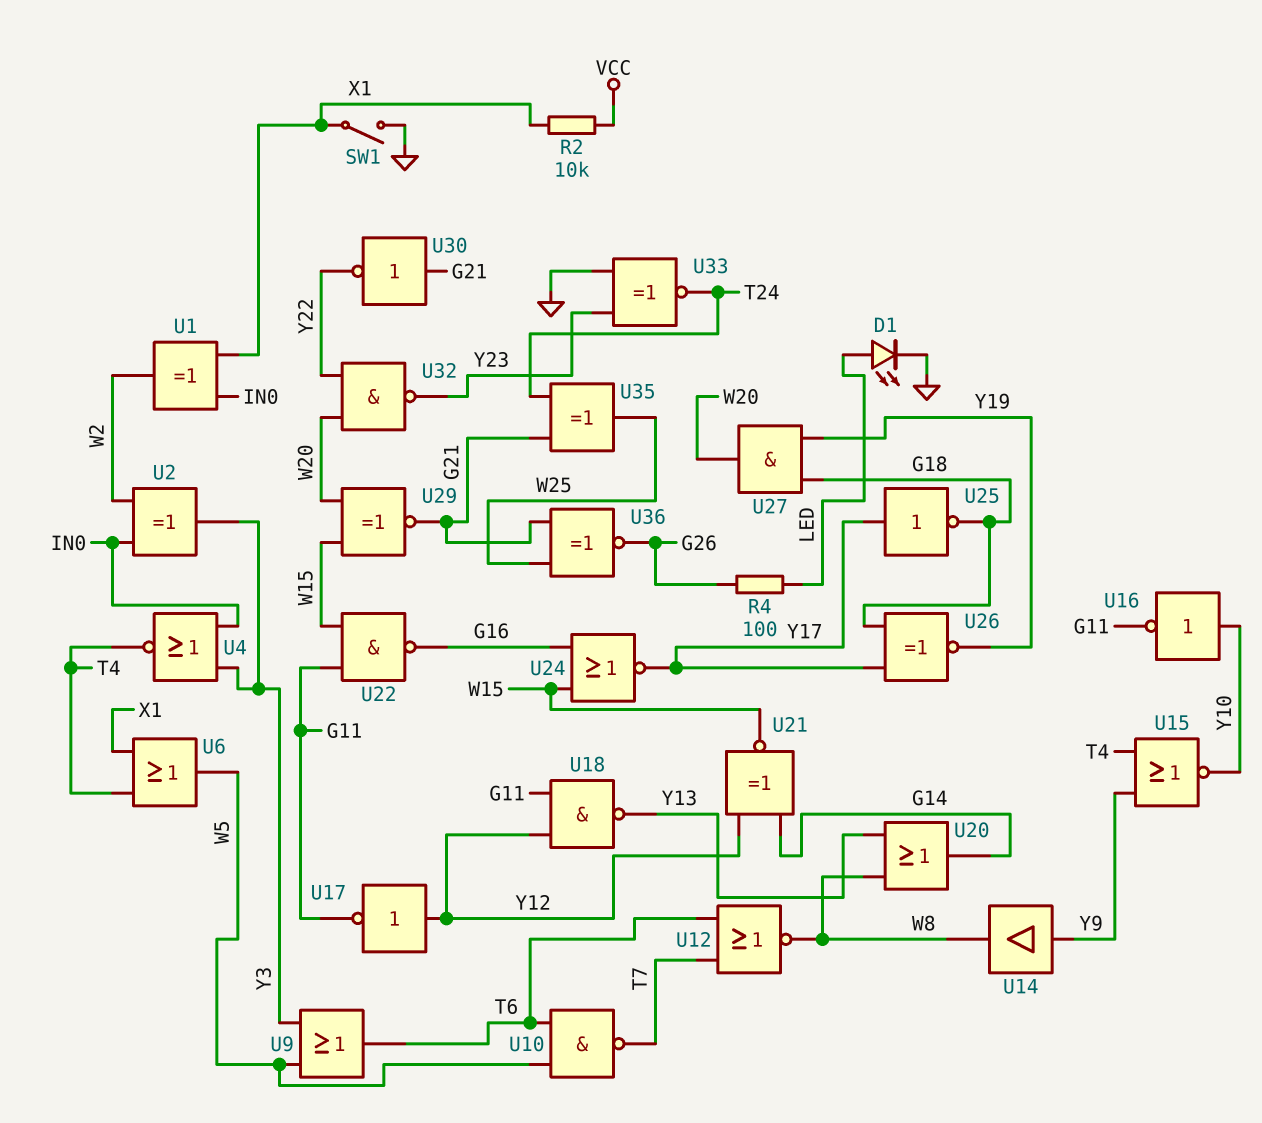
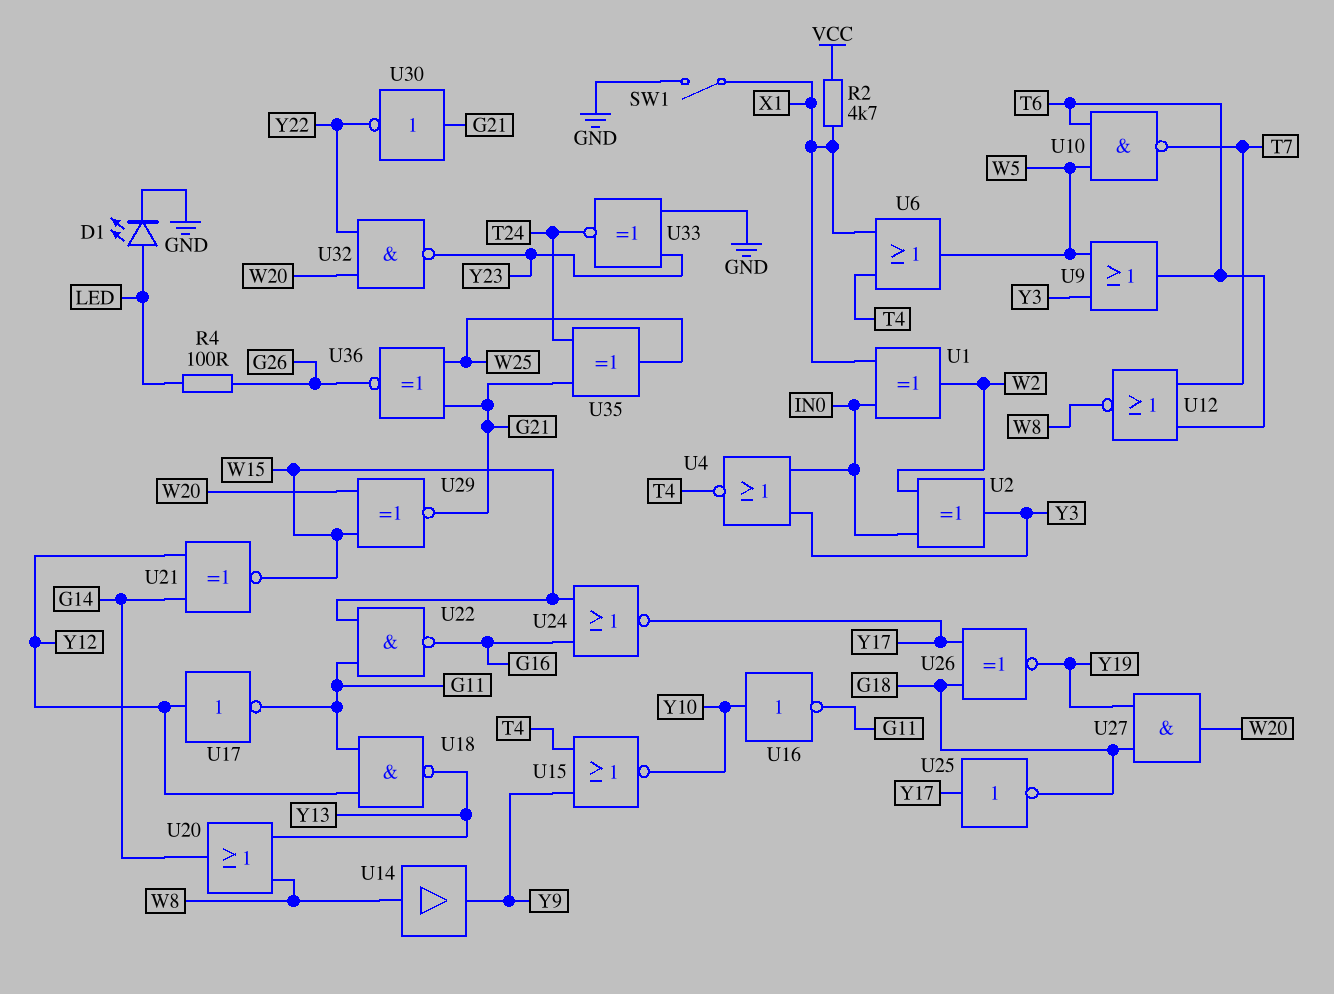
R2: 10k (VCC, X1) -> 4.7k (VCC, X1)
U14: buffer (in Y9, out W8) -> buffer (in W8, out Y9)

